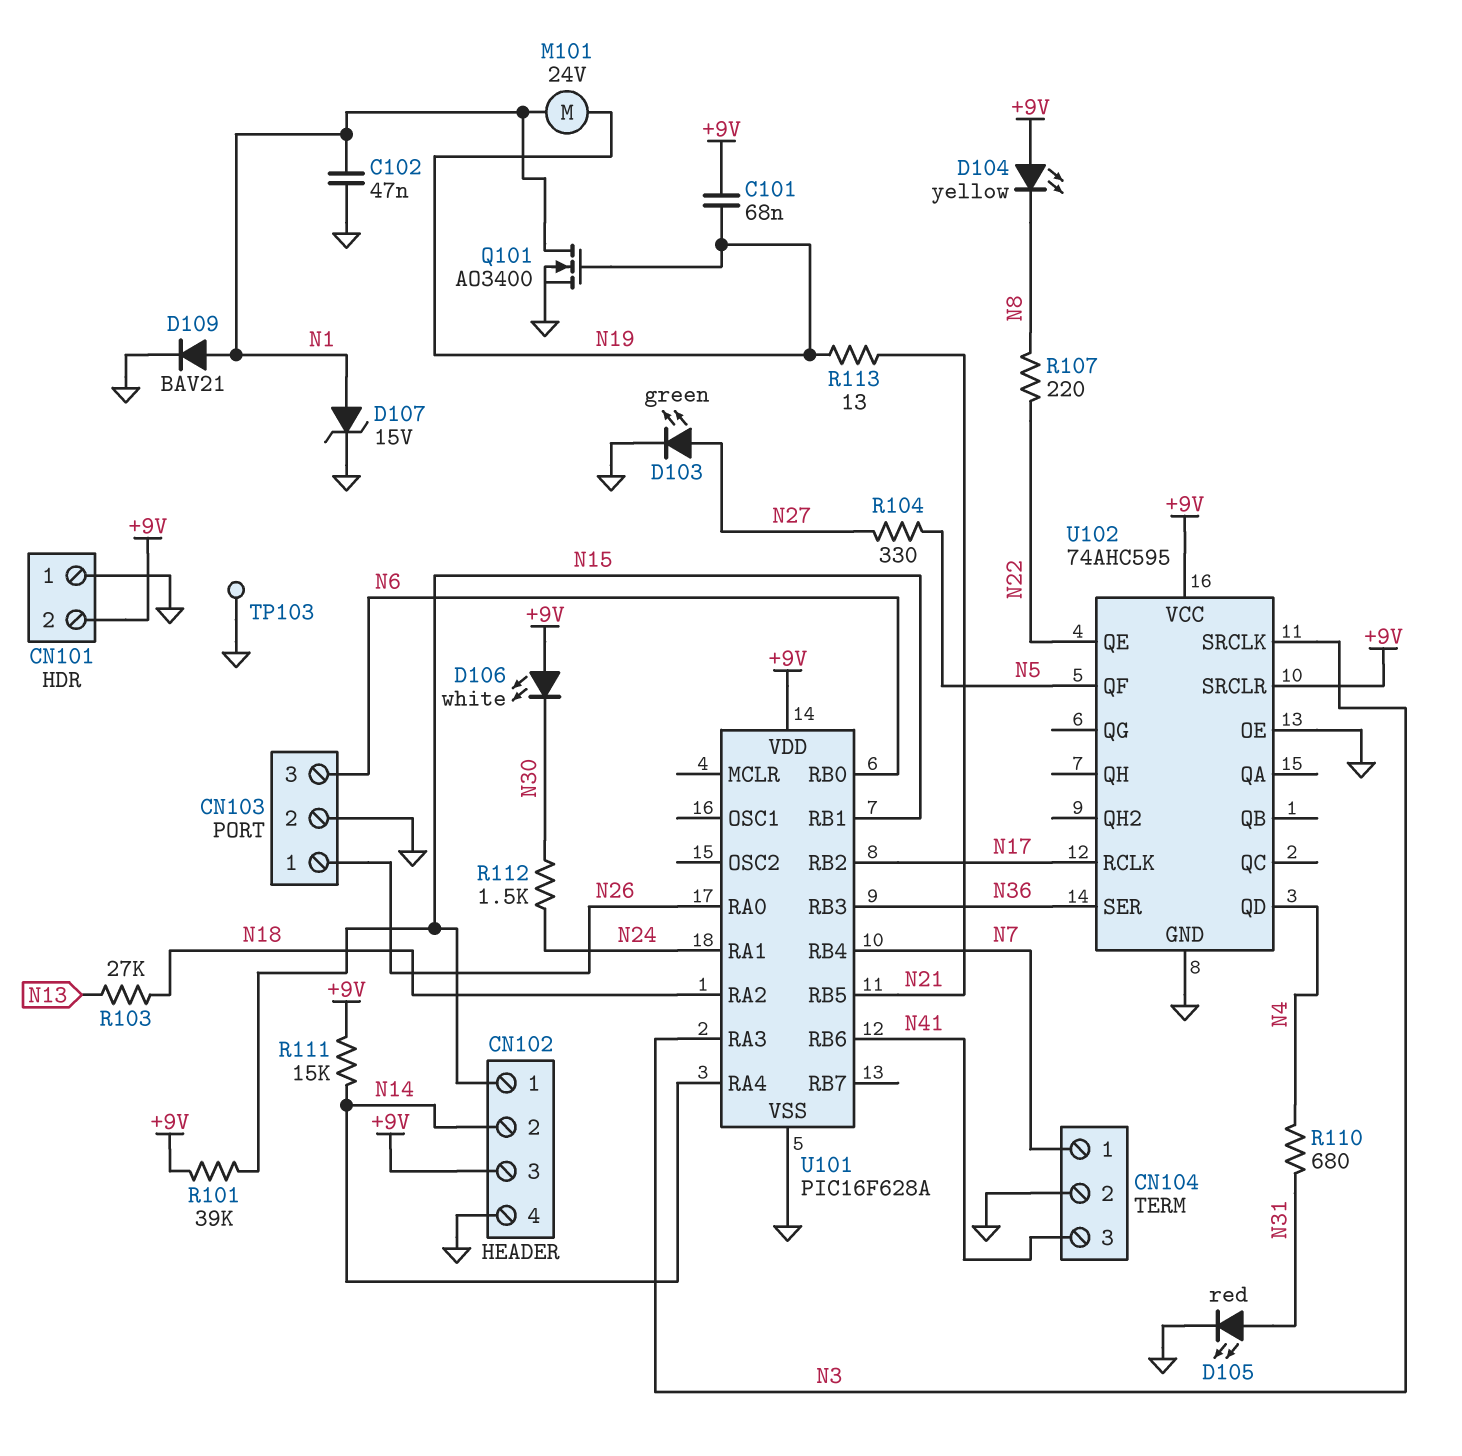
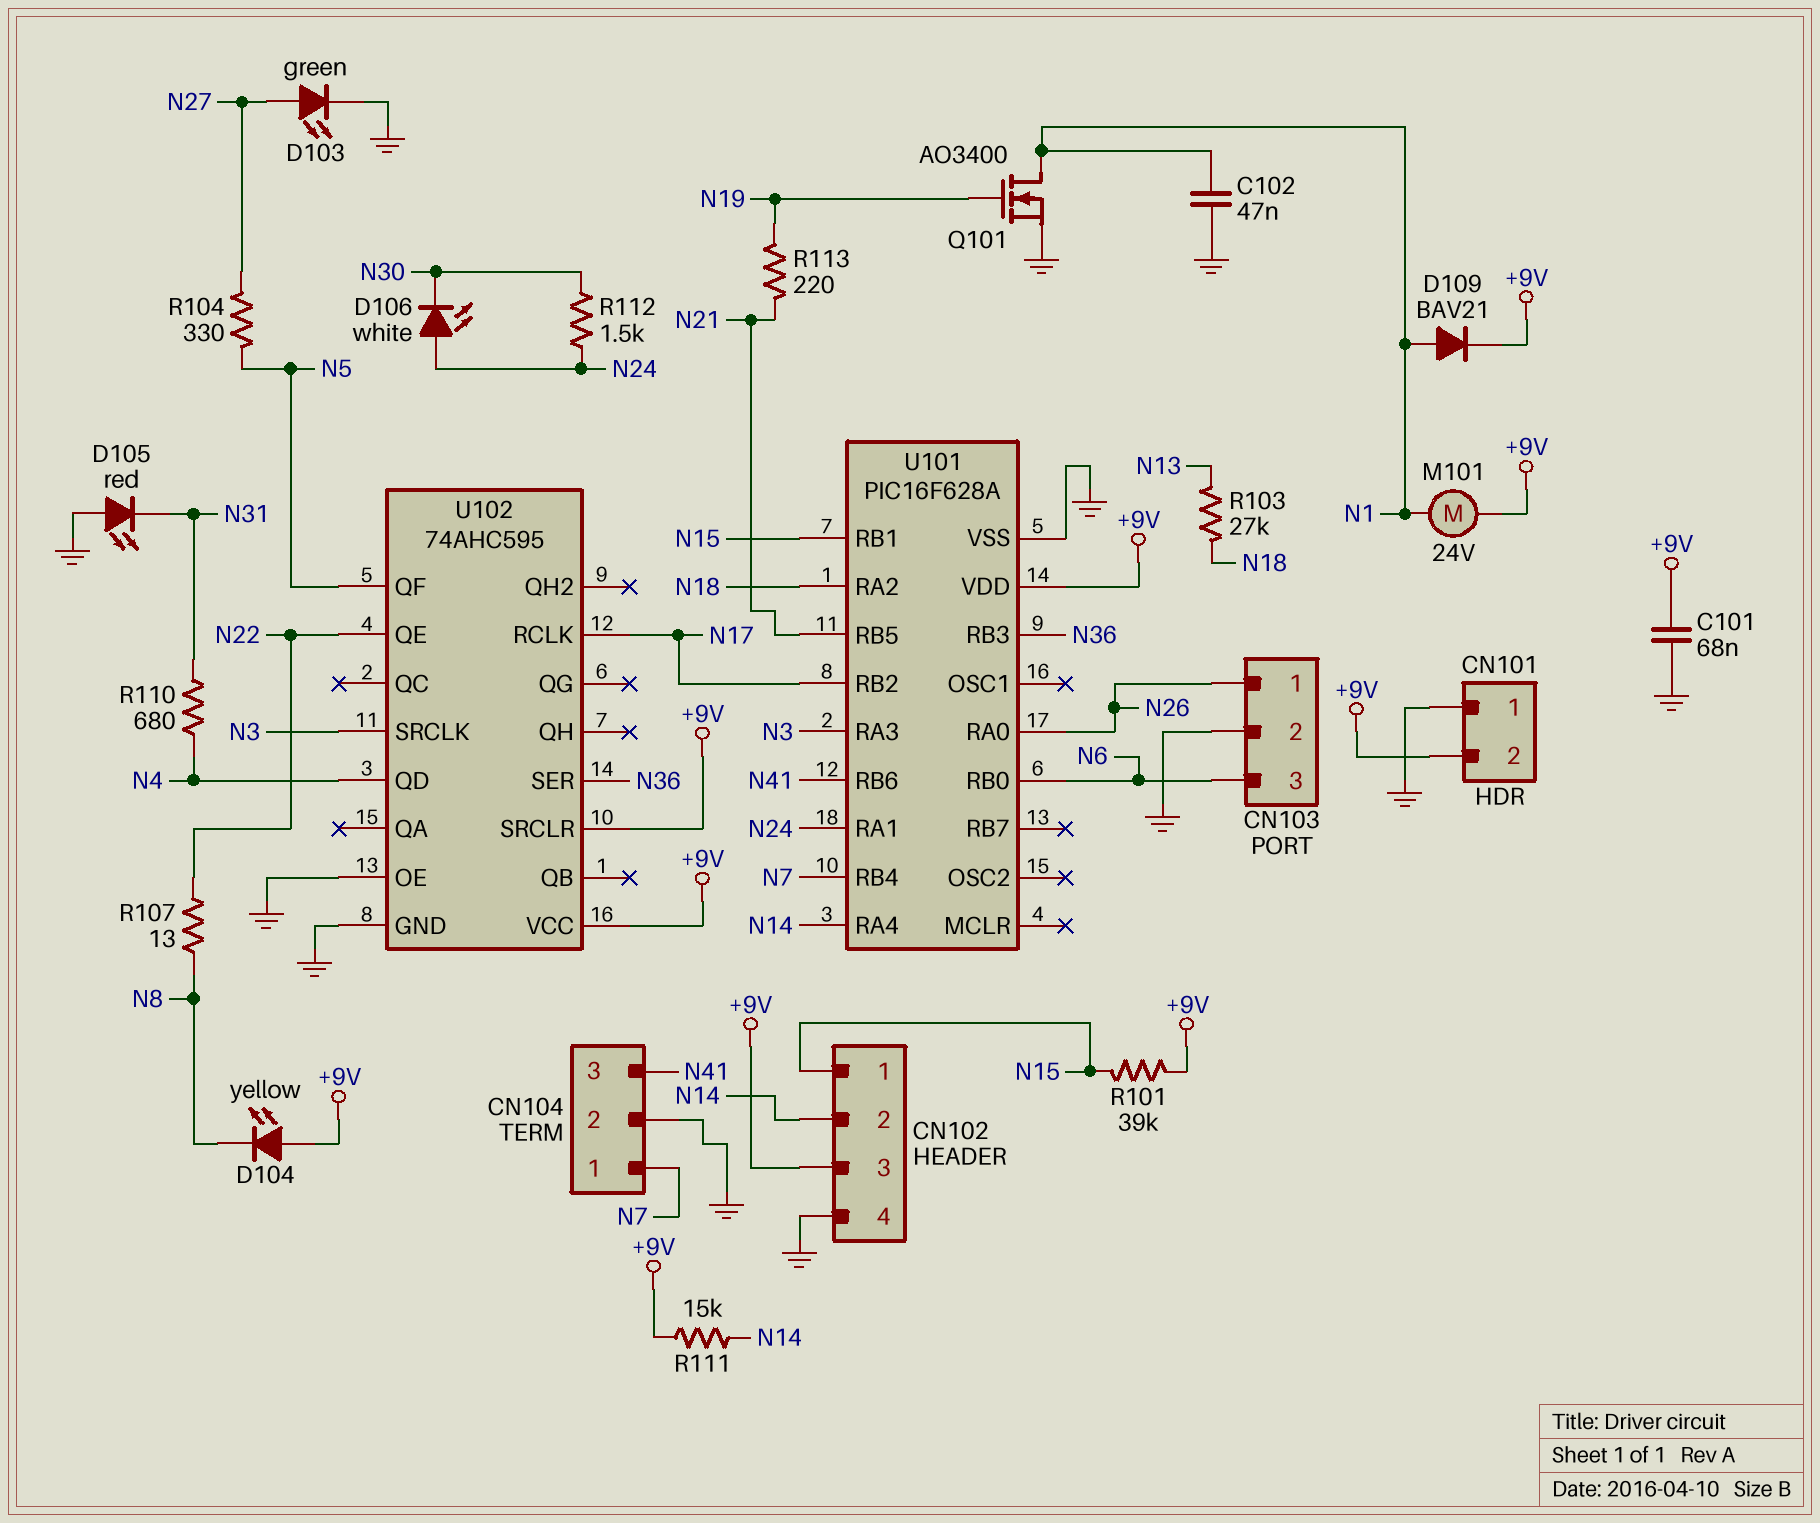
C101: 68nF (+9V, N19) -> 68nF (+9V, GND)
D105: LED red (A N31, K GND) -> LED red (A GND, K N31)
D106: LED white (A +9V, K N30) -> LED white (A N24, K N30)
D107: zener 15V (A N1, K GND) -> none
D109: diode BAV21 (A N1, K GND) -> diode BAV21 (A N1, K +9V)
M101: motor 24V (N1, N19) -> motor 24V (+9V, N1)
R107: 220 (N8, N22) -> 13 (N8, N22)
R113: 13 (N19, N21) -> 220 (N19, N21)
TP103: test point (GND) -> none

